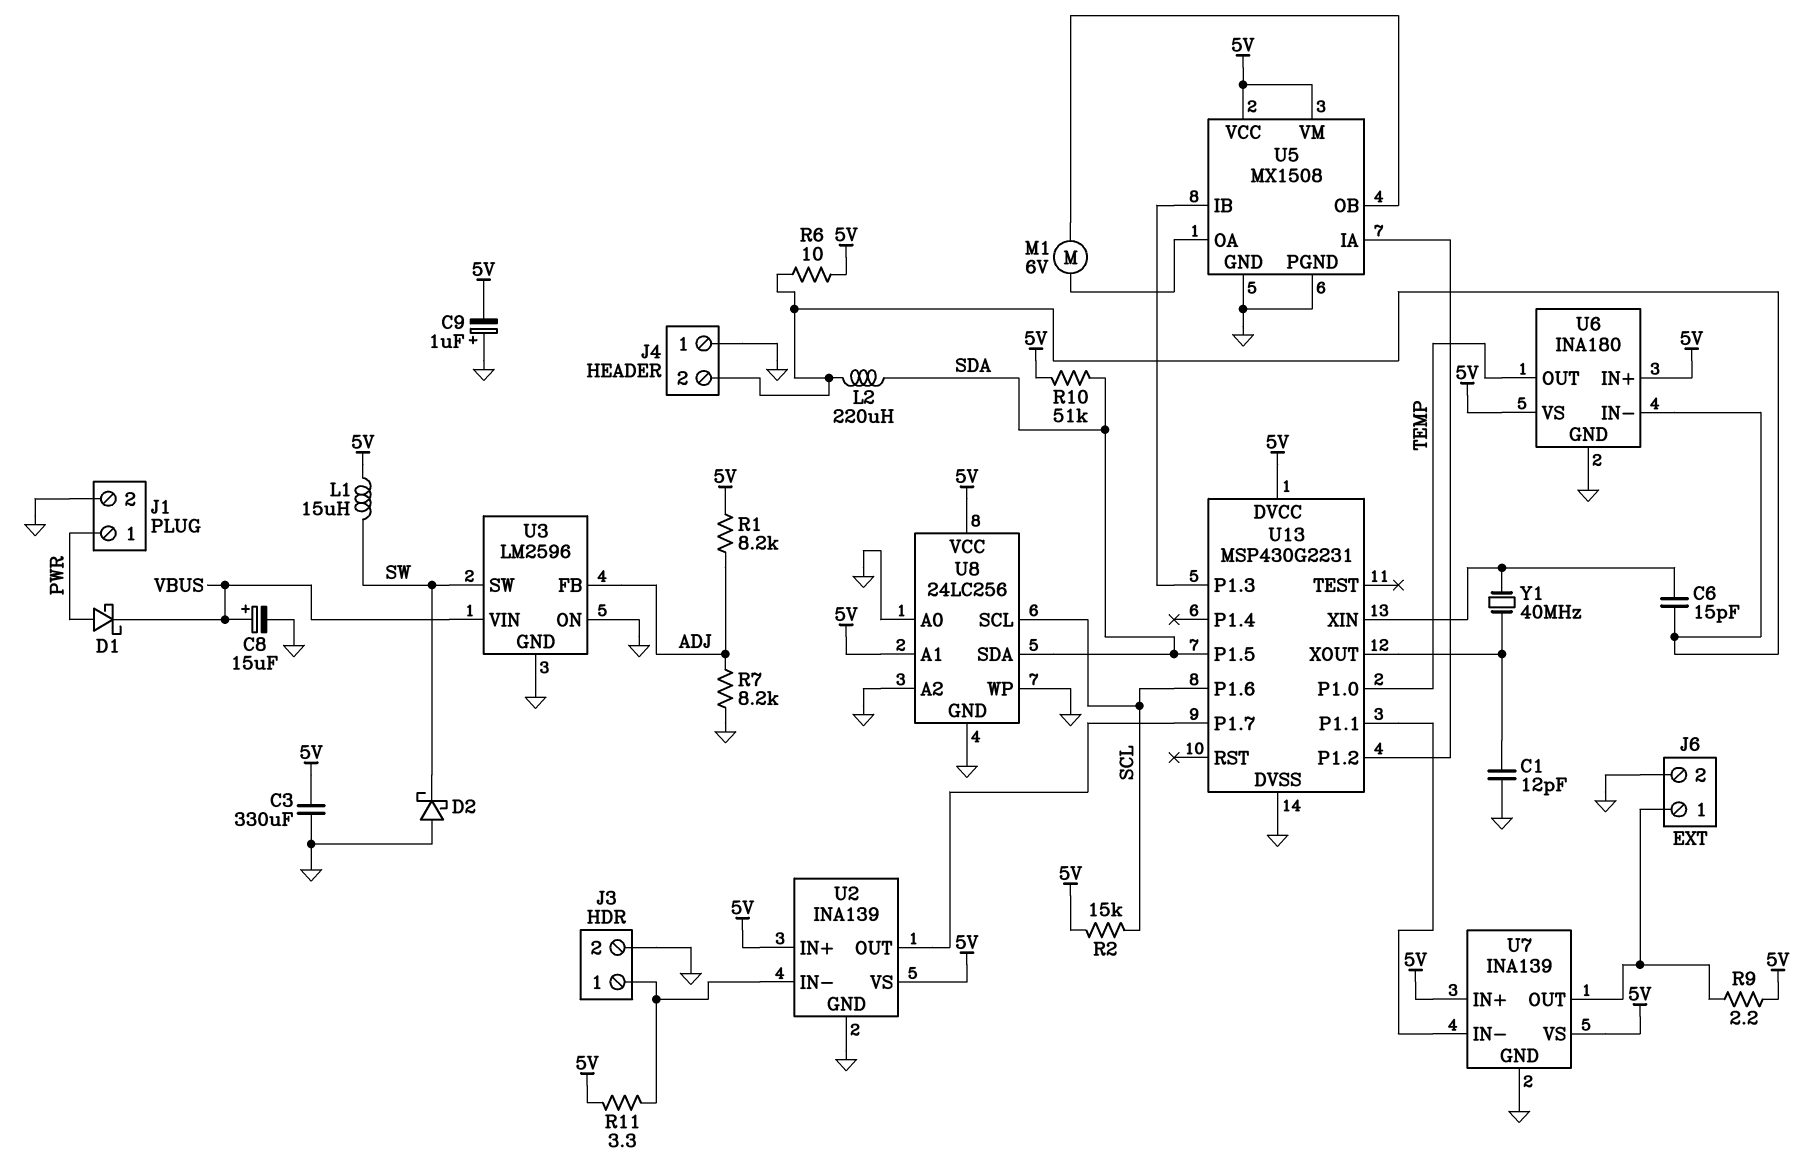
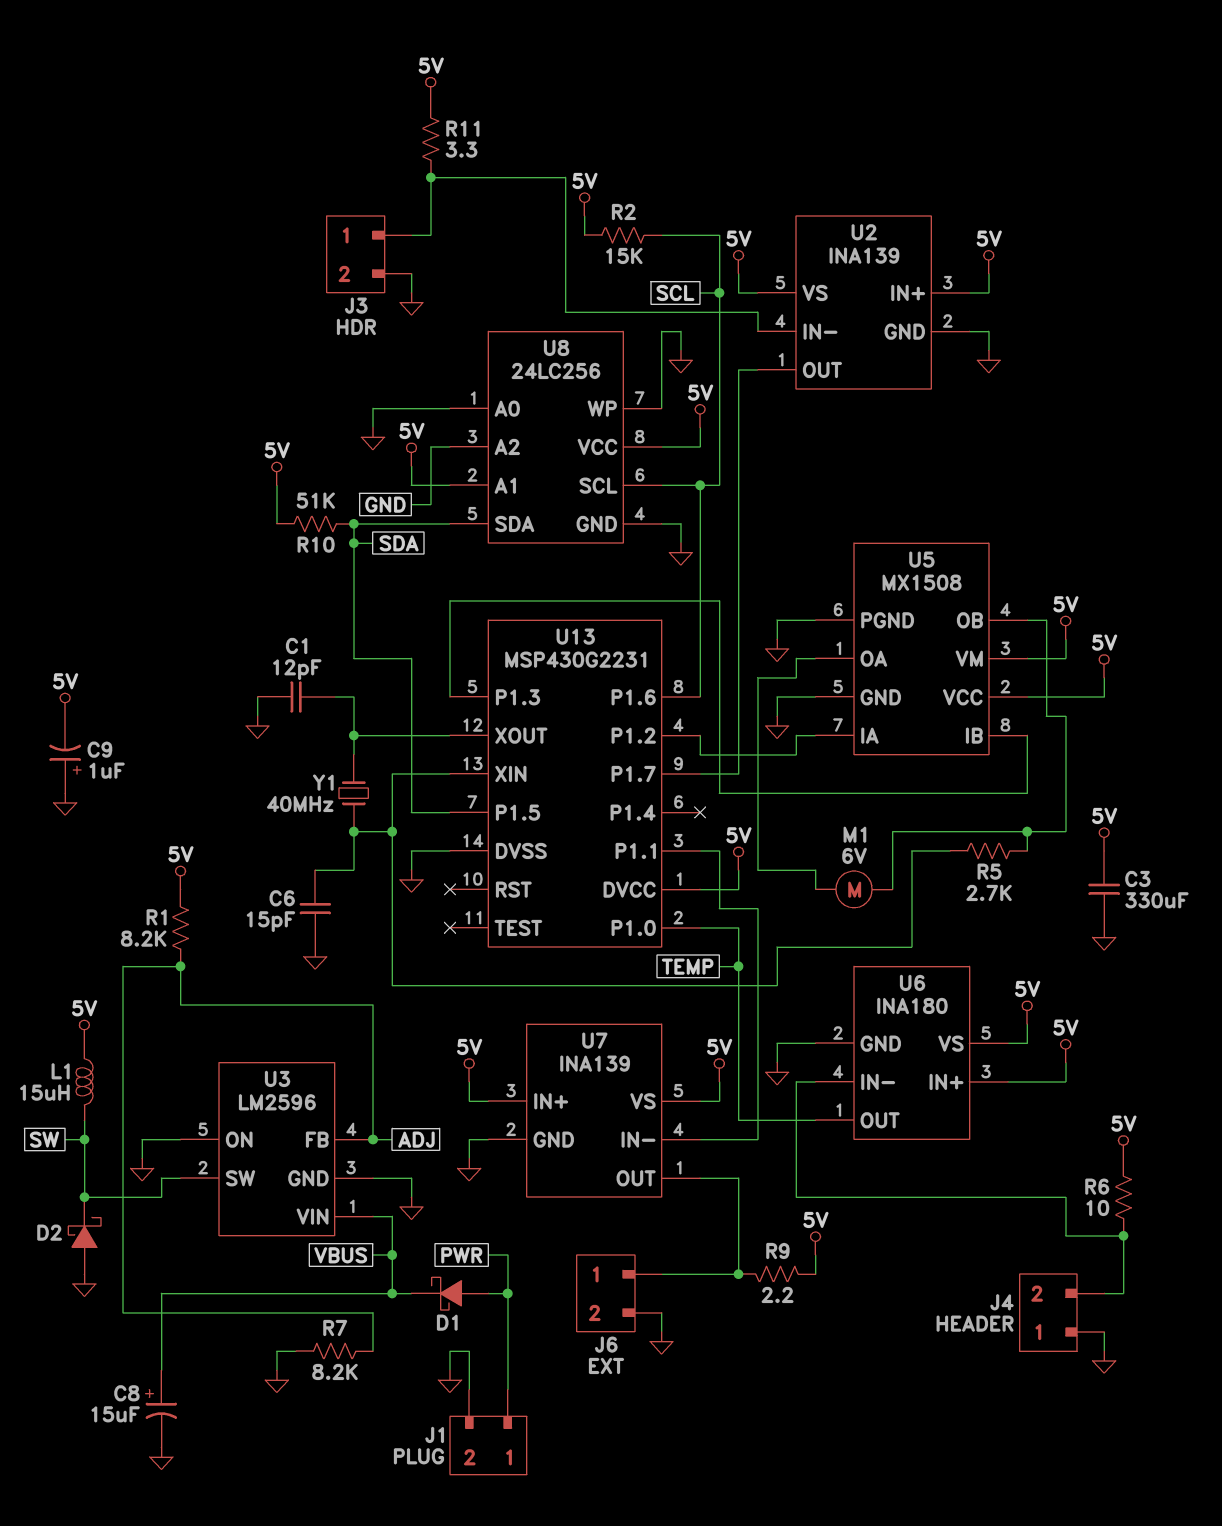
C6: 15pF (J4/2, U13/XIN) -> 15pF (GND, U13/XIN)
L2: 220uH (J4/2, SDA) -> none
R5: none -> 2.7k (U5/OB, U13/XIN)

